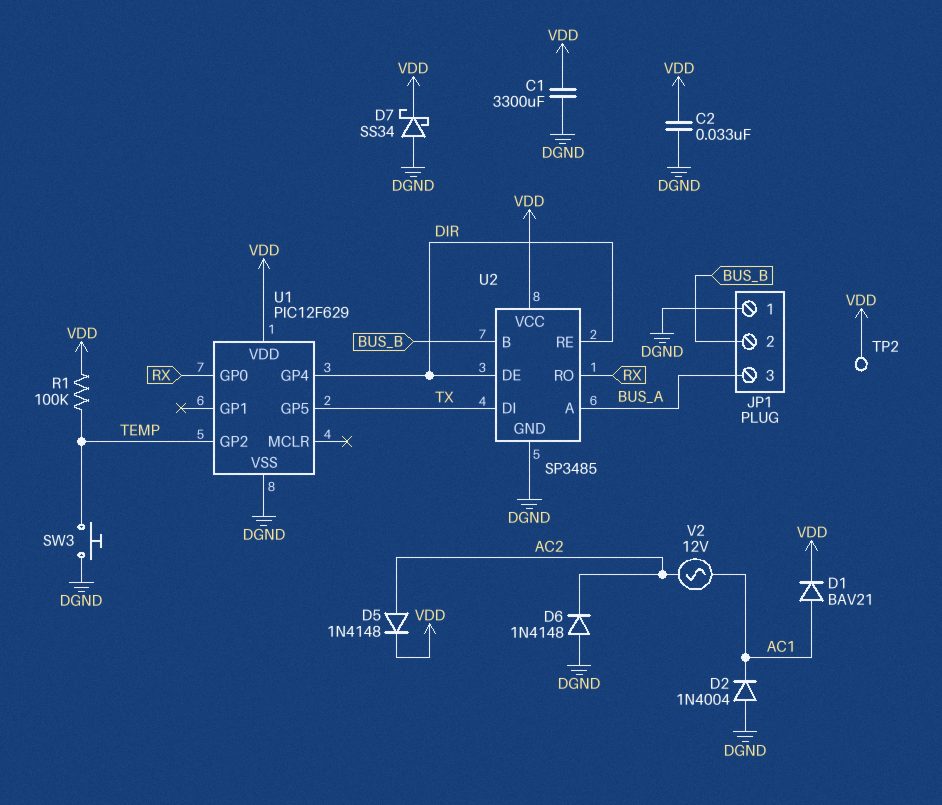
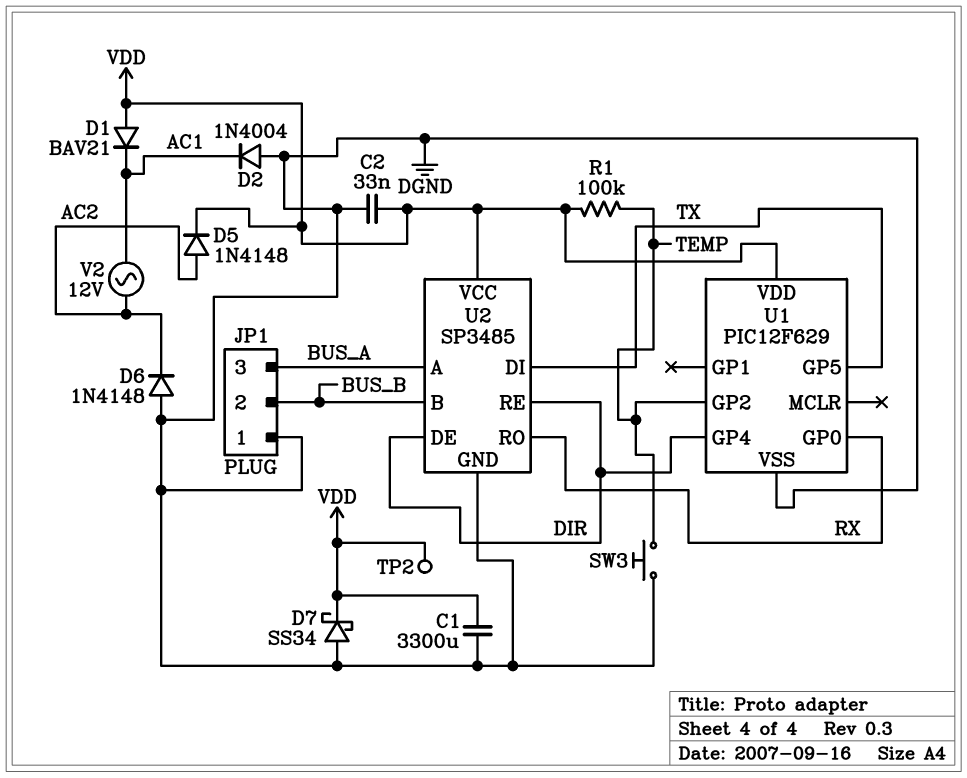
D1: diode BAV21 (A AC1, K VDD) -> diode BAV21 (A VDD, K AC1)

